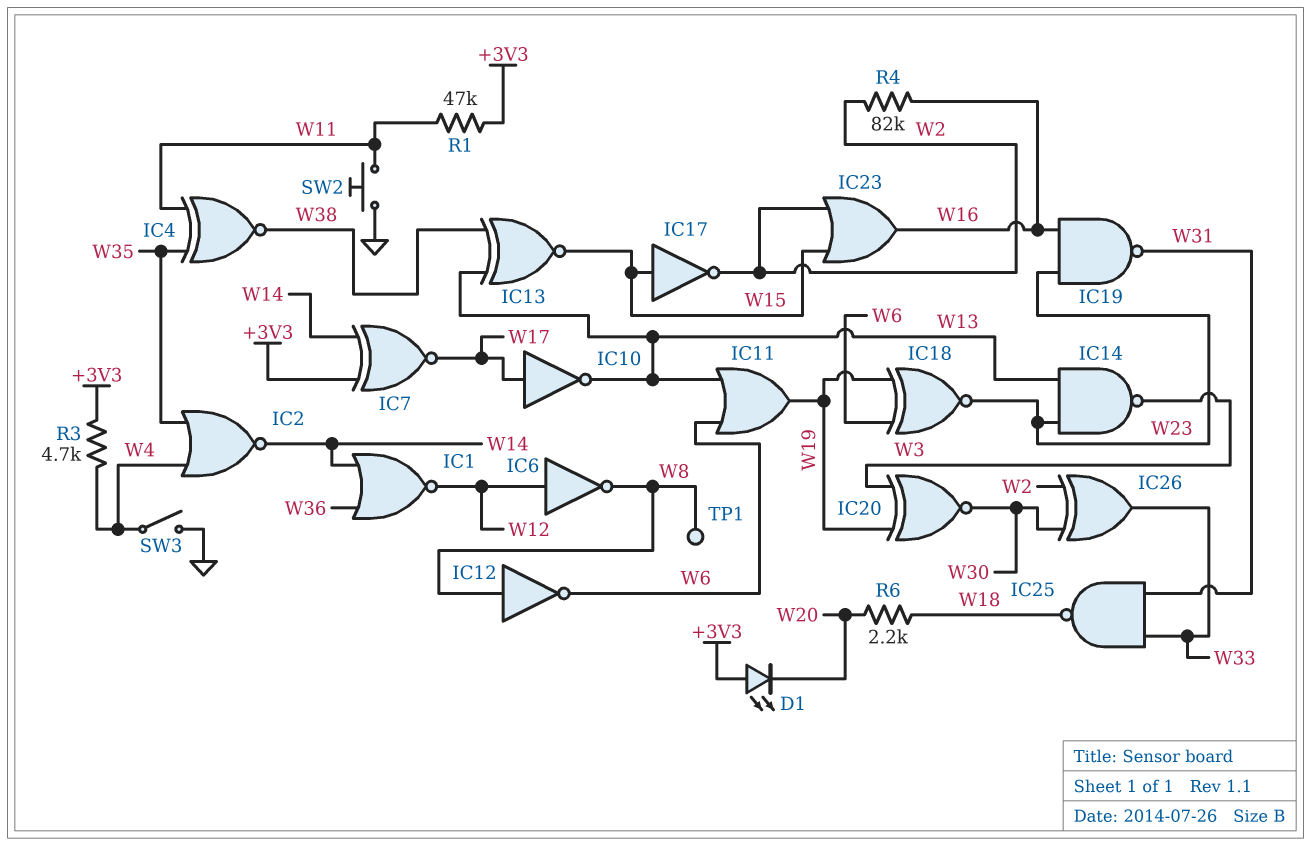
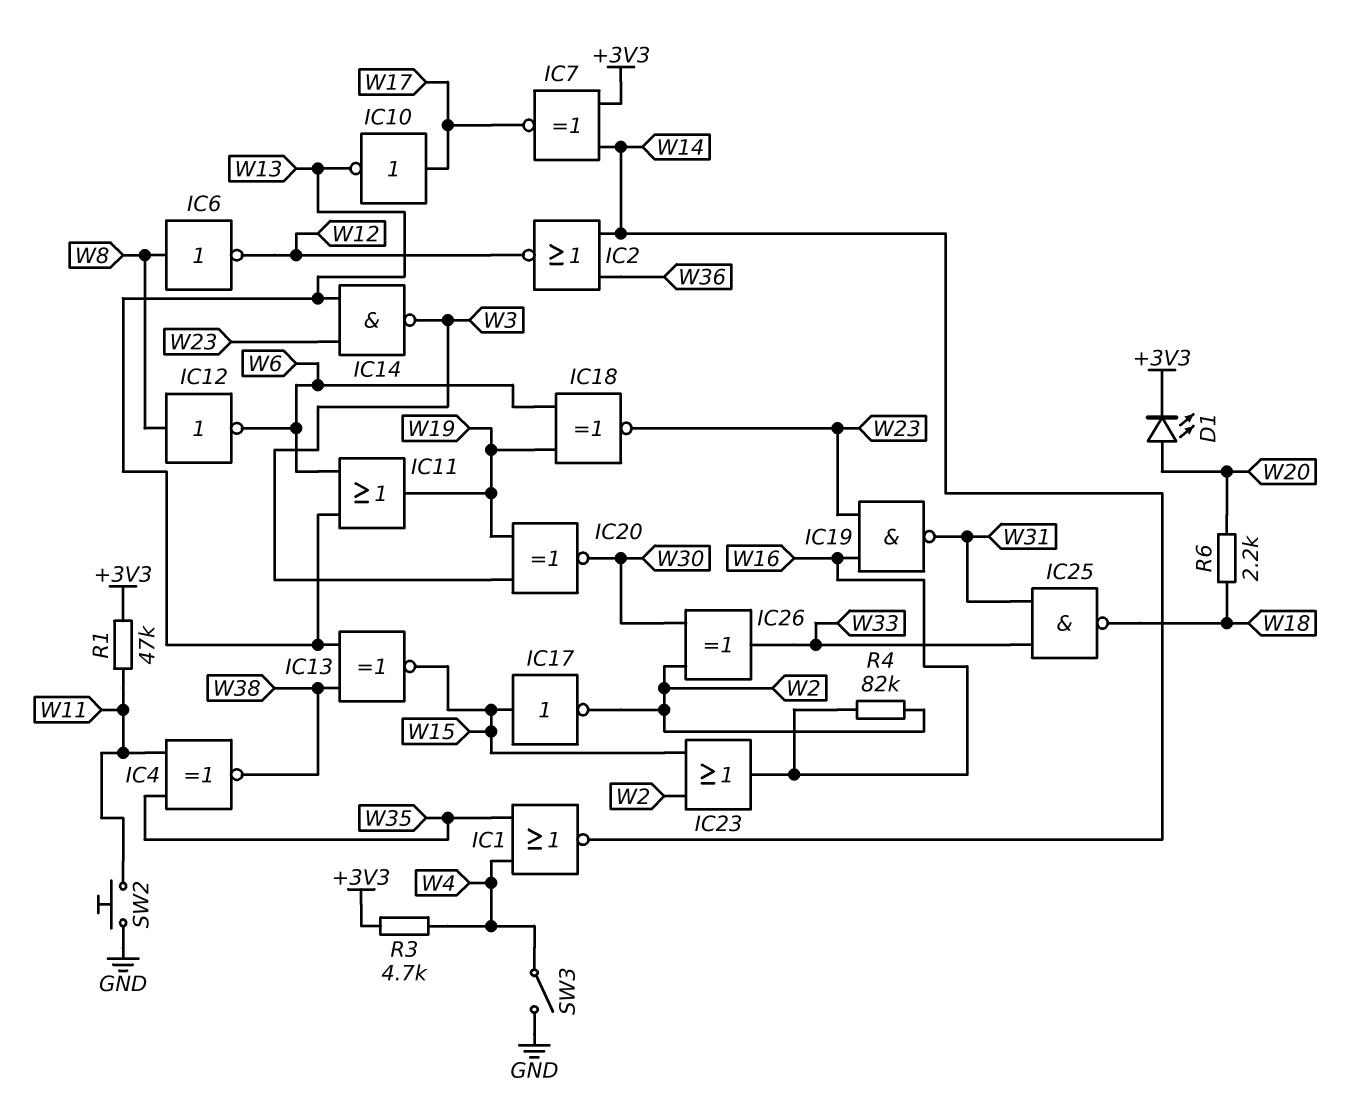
D1: LED (A +3V3, K W20) -> LED (A W20, K +3V3)
IC1: NOR (in W14, in W36, out W12) -> NOR (in W4, in W35, out W14)
IC2: NOR (in W4, in W35, out W14) -> NOR (in W14, in W36, out W12)
IC6: NOT (in W12, out W8) -> NOT (in W8, out W12)
TP1: test point (W8) -> none

